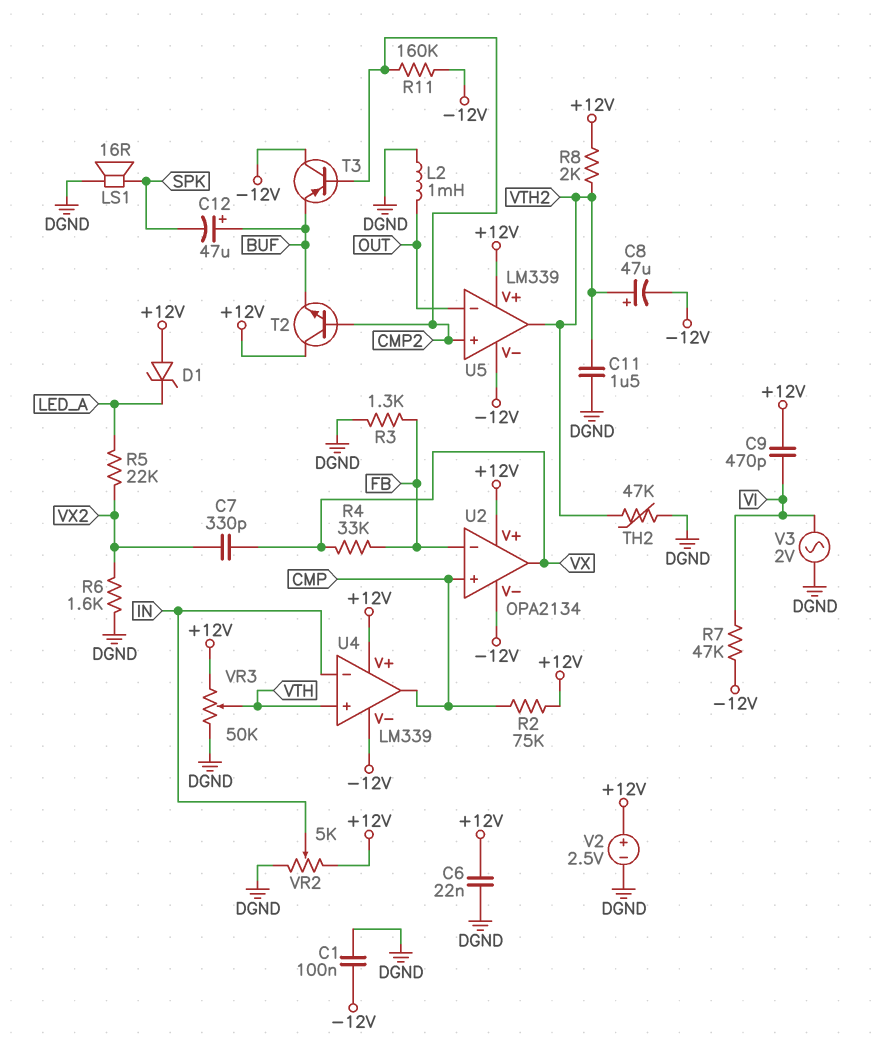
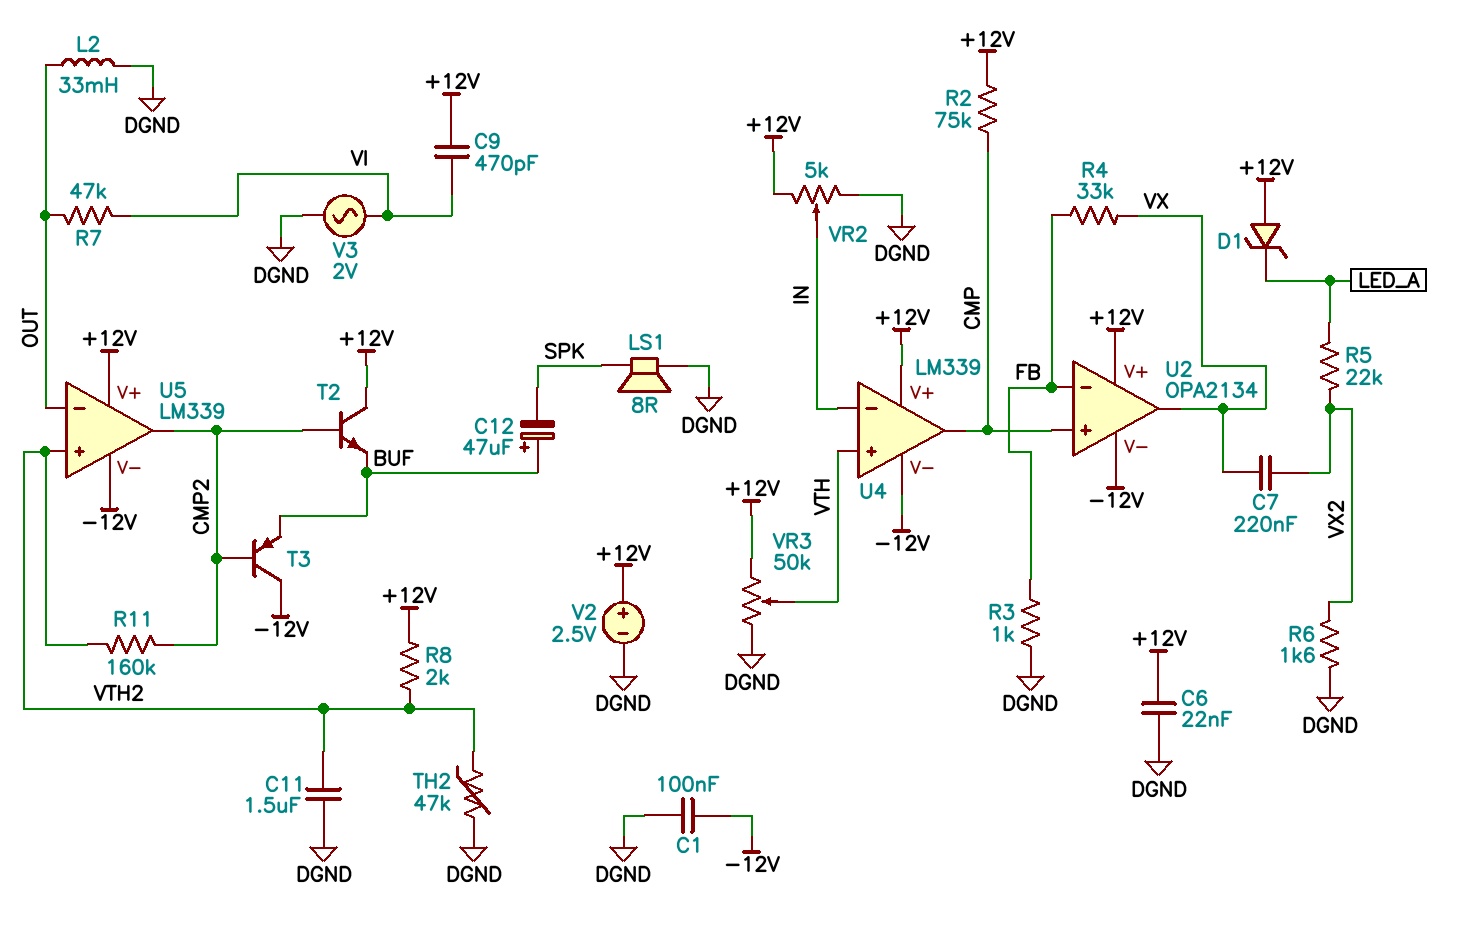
C7: 330pF (VX, VX2) -> 220nF (VX, VX2)
C8: 47uF (plus VTH2, minus -12V) -> none
L2: 1mH (DGND, OUT) -> 33mH (DGND, OUT)
LS1: speaker 16R (DGND, SPK) -> speaker 8R (DGND, SPK)
R3: 1.3k (DGND, FB) -> 1k (DGND, FB)
R7: 47k (-12V, VI) -> 47k (OUT, VI)
R11: 160k (-12V, CMP2) -> 160k (CMP2, VTH2)
U5 pin in+: CMP2 -> VTH2
U5 pin out: VTH2 -> CMP2

